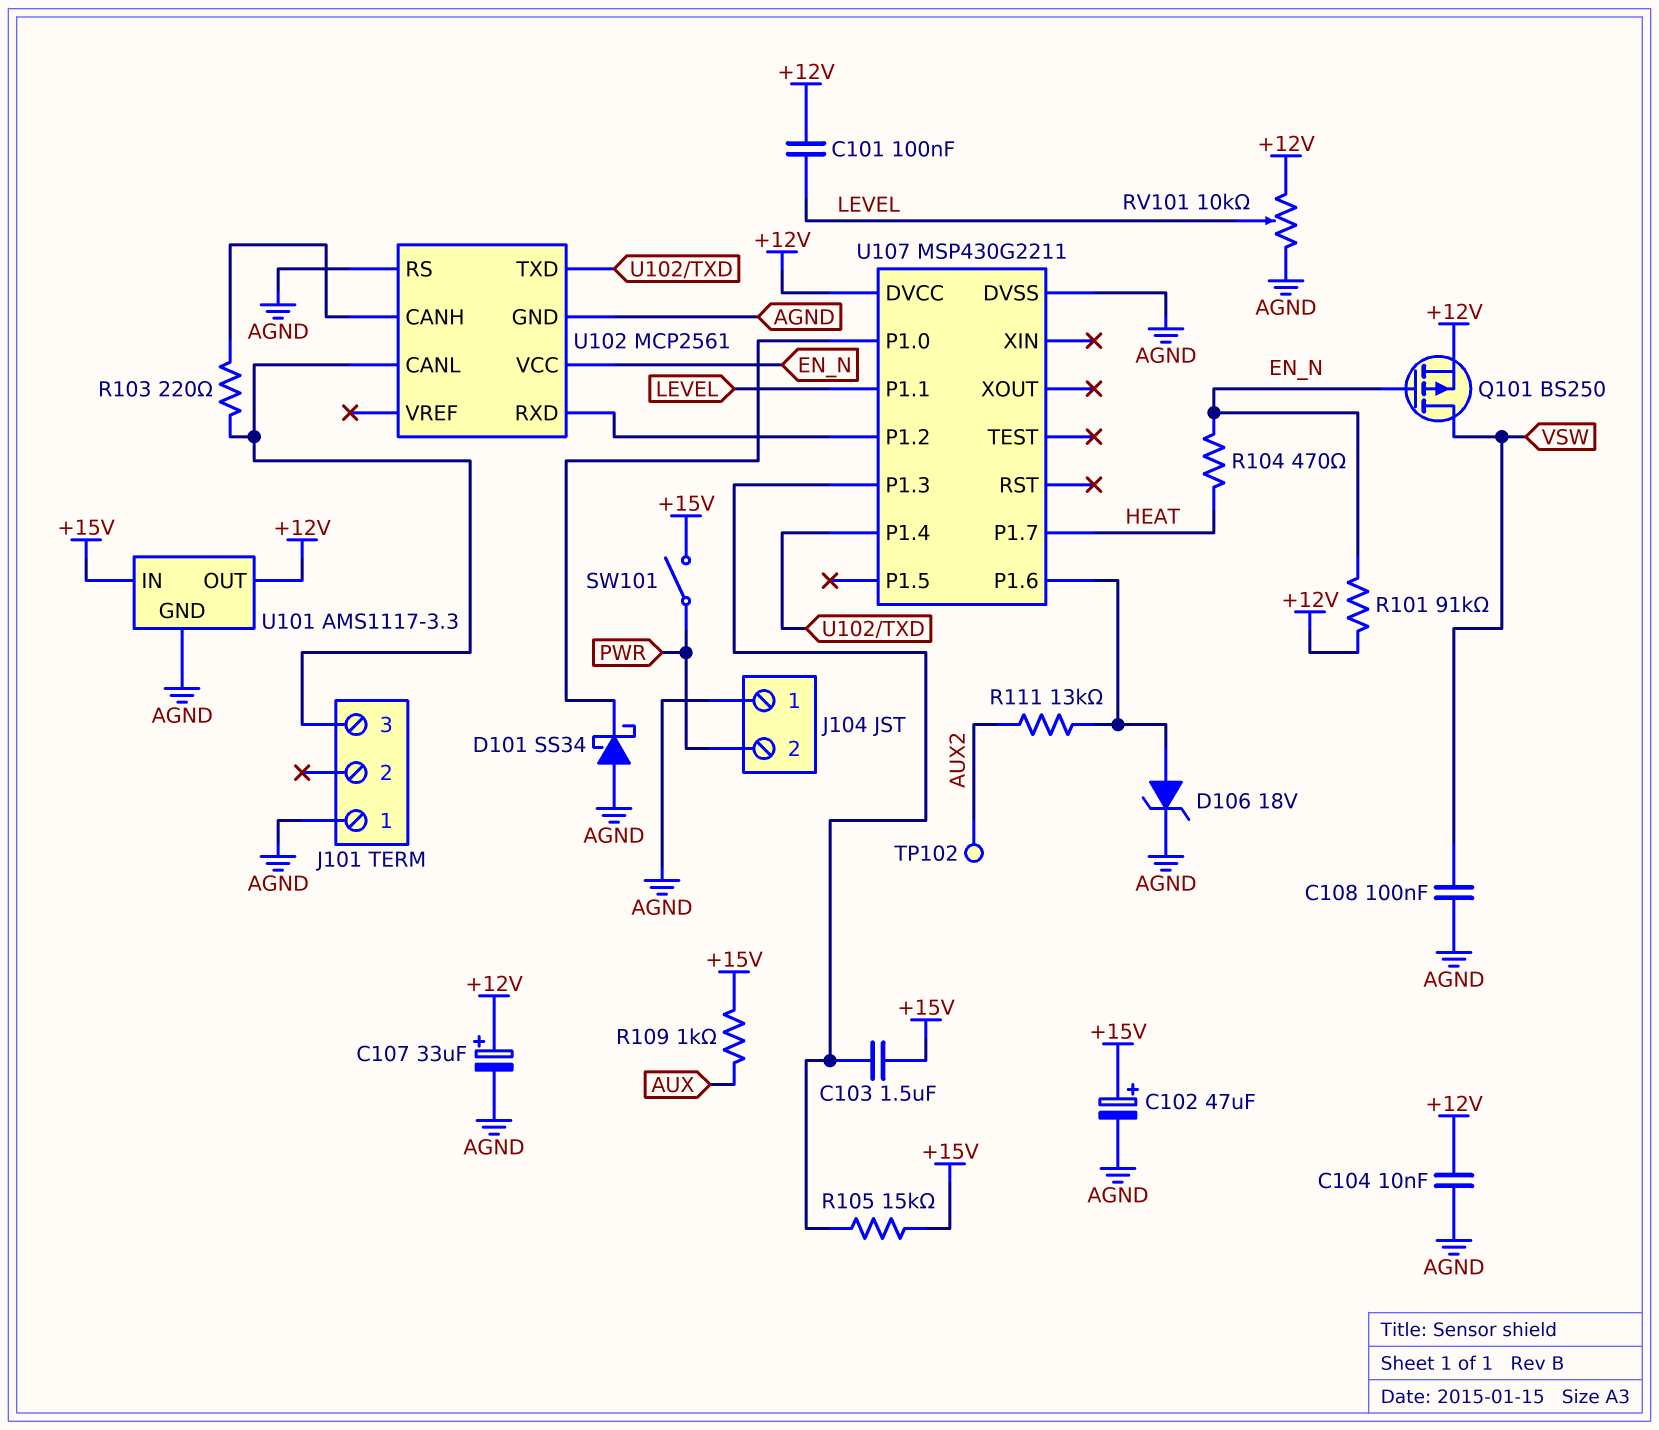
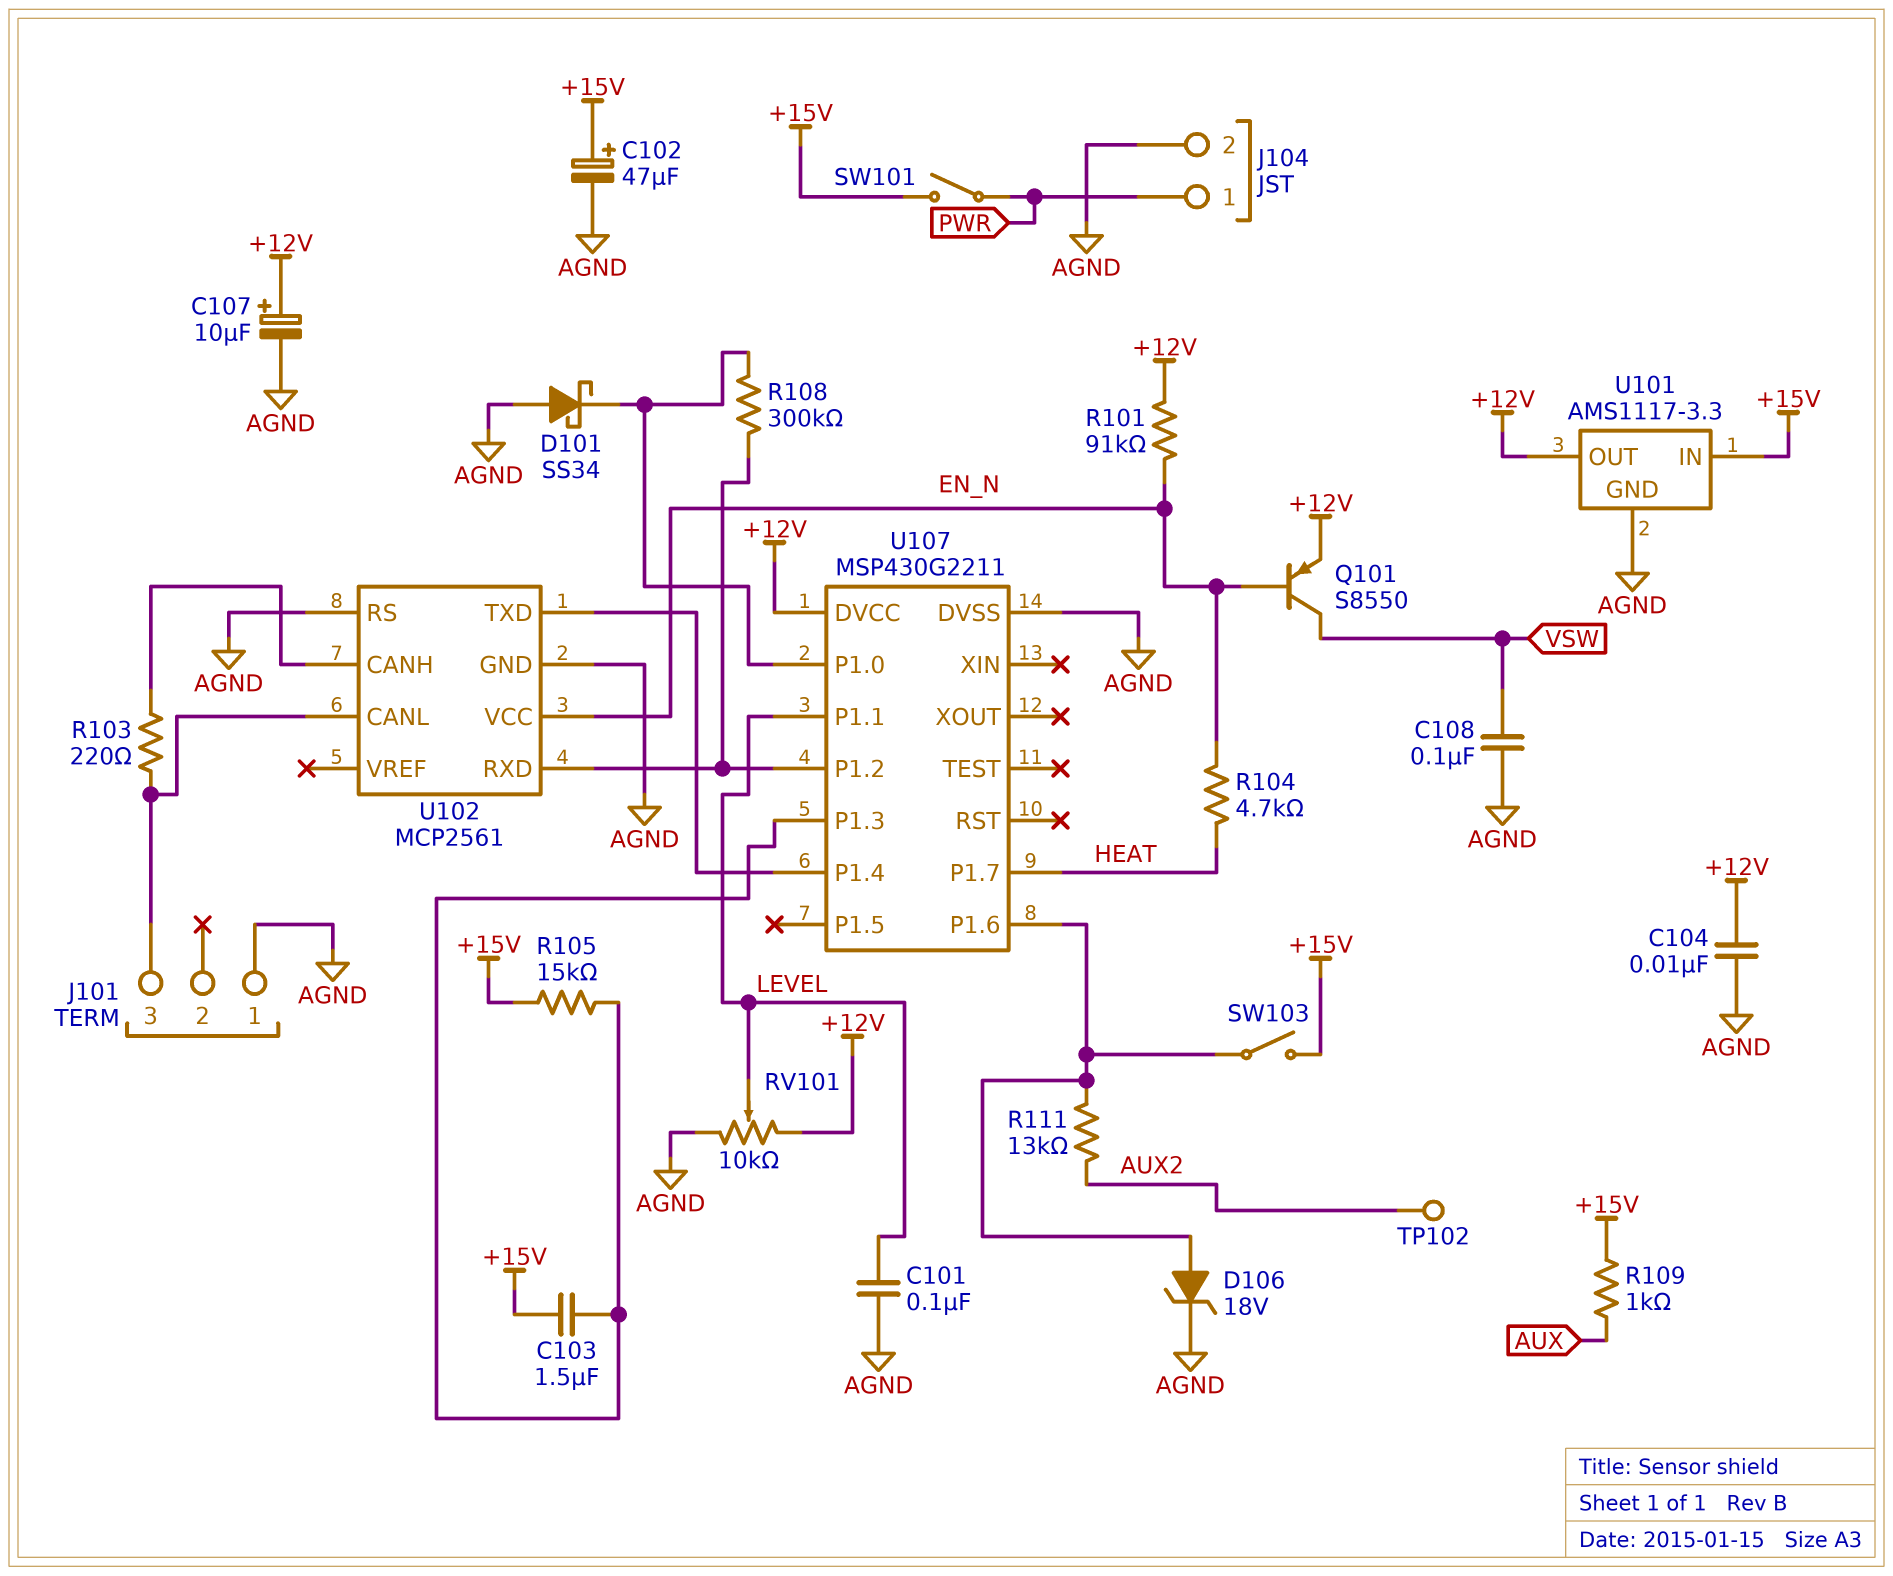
C101: 100nF (+12V, LEVEL) -> 100nF (AGND, LEVEL)
C107: 33uF (plus +12V, minus AGND) -> 10uF (plus +12V, minus AGND)
J104 pin 1: AGND -> PWR
J104 pin 2: PWR -> AGND
Q101: PMOS BS250 (G EN_N, D VSW, S +12V) -> PNP S8550 (B EN_N, C VSW, E +12V)
R104: 470 (EN_N, HEAT) -> 4.7k (EN_N, HEAT)
R108: none -> 300k (U102/RXD, U107/P1.0)
SW103: none -> switch (+15V, U107/P1.6)

